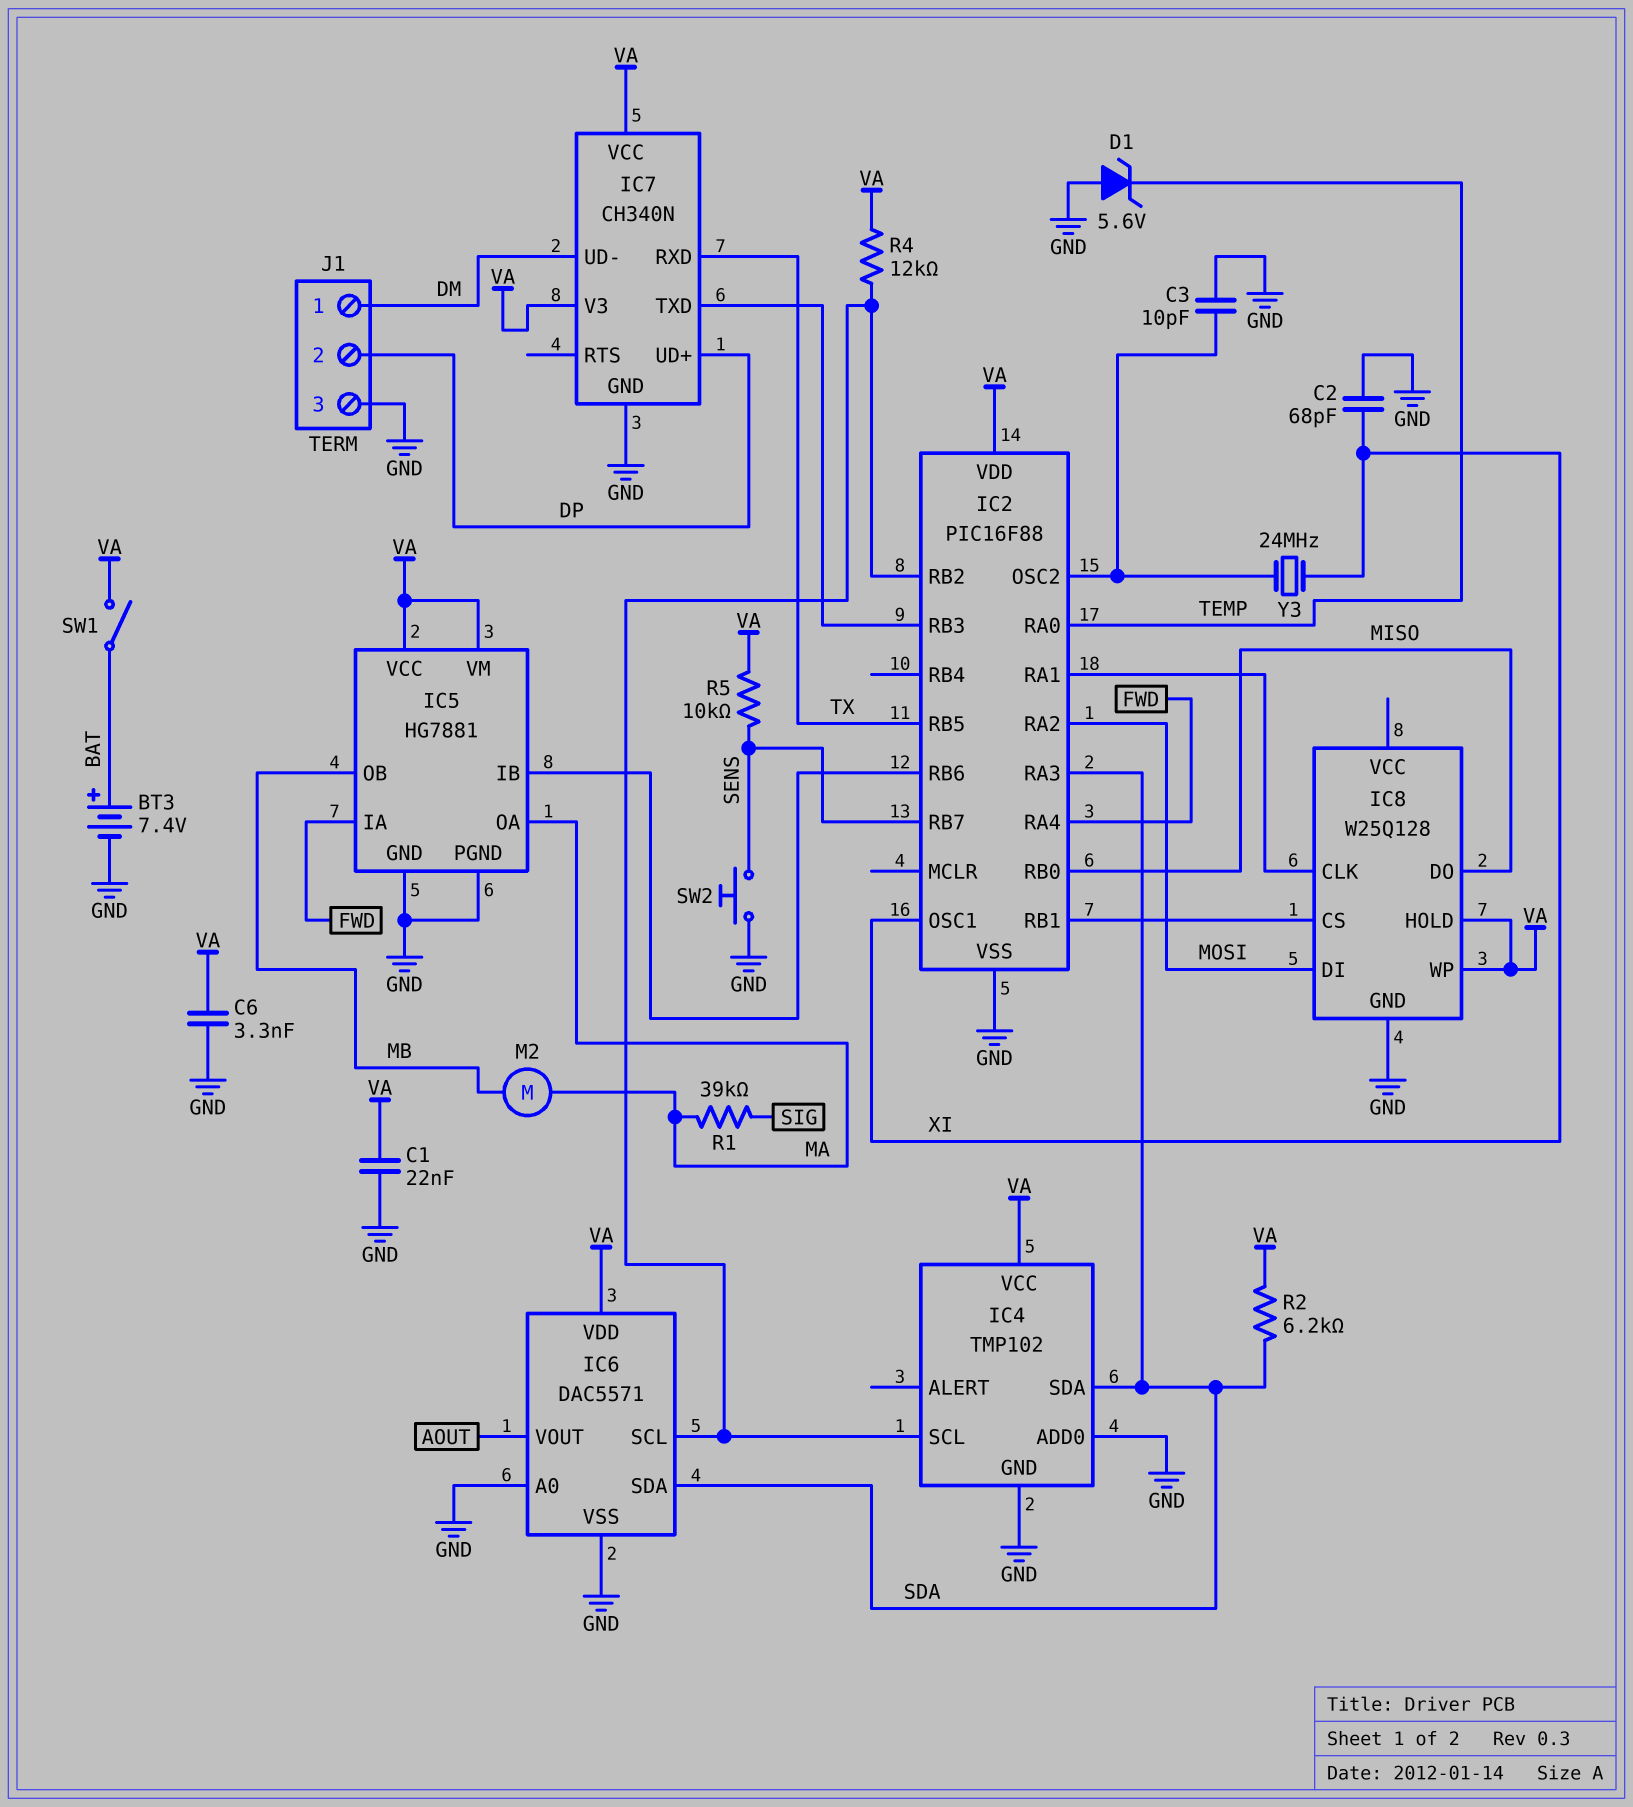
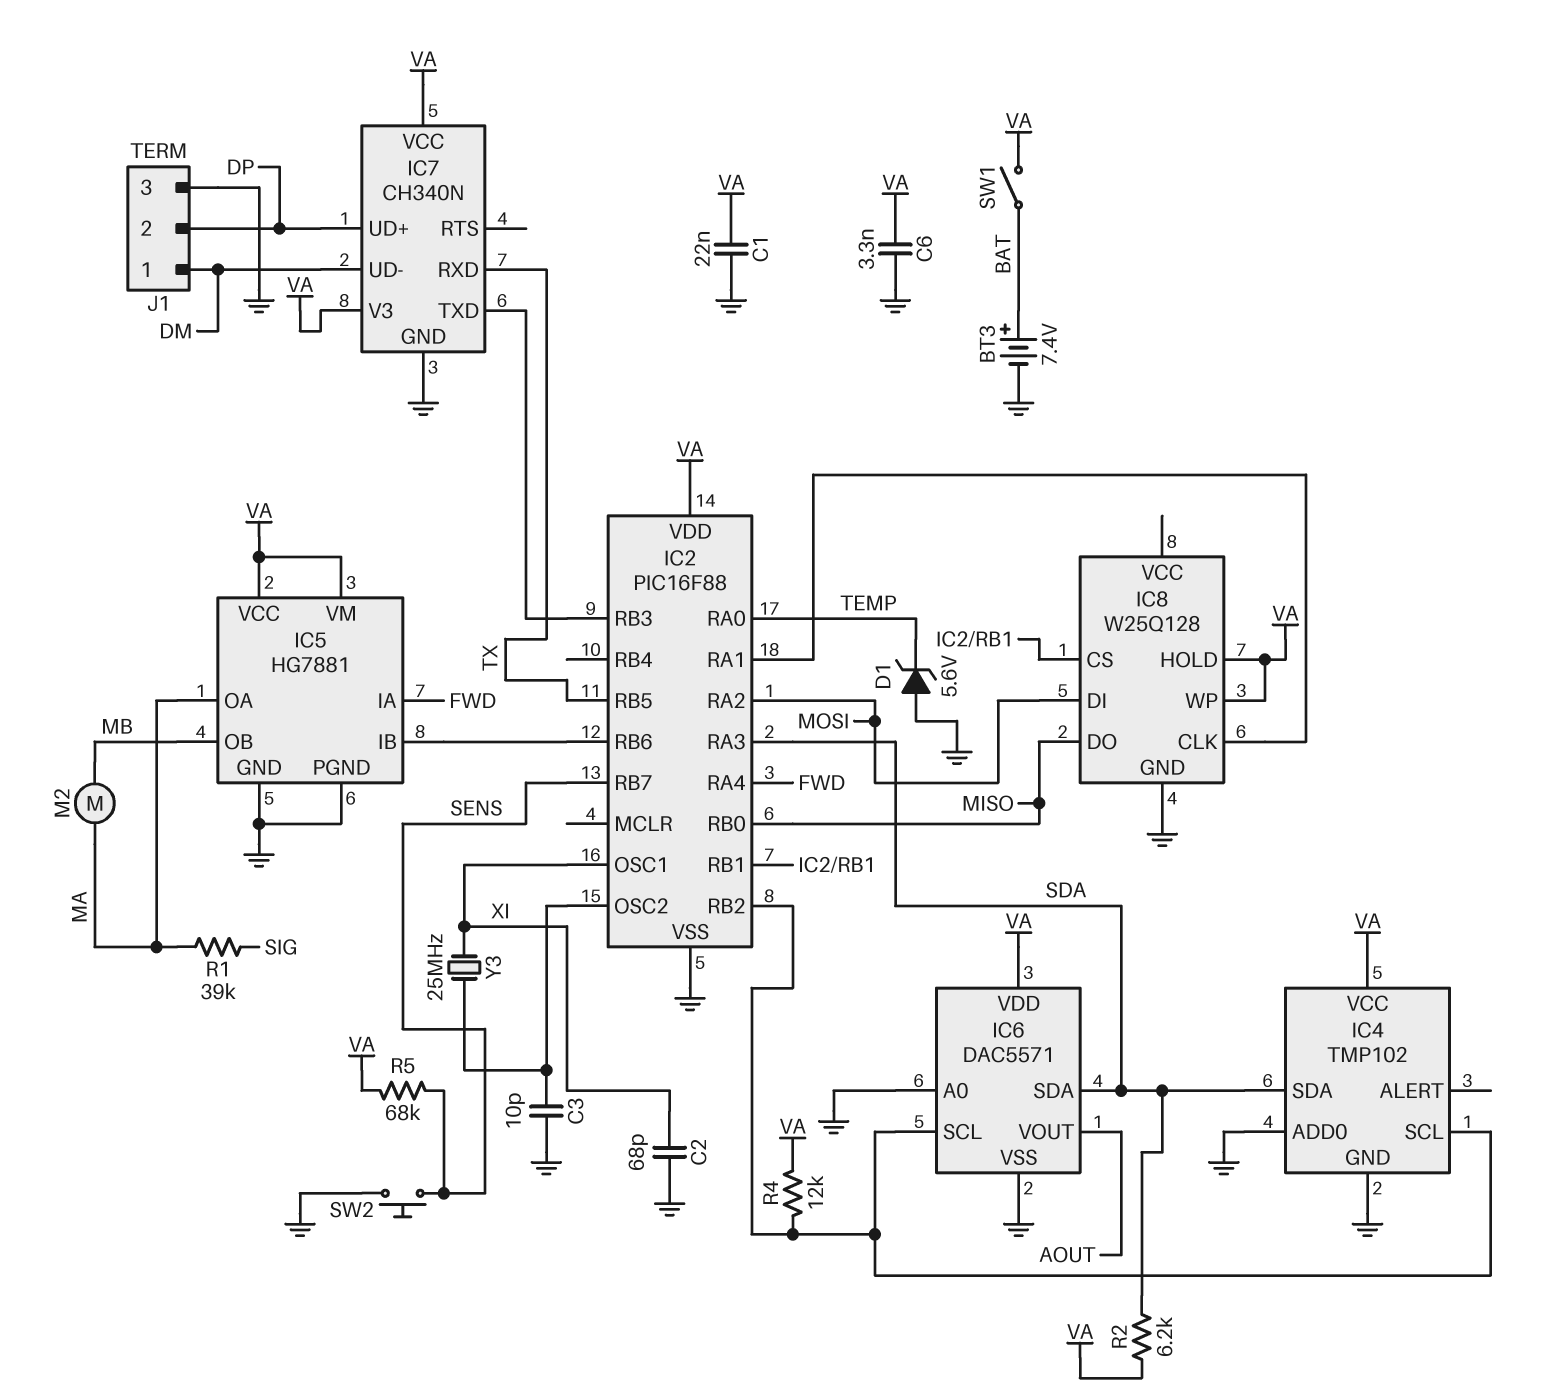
R5: 10k (SENS, VA) -> 68k (SENS, VA)
Y3: 24MHz (IC2/OSC2, XI) -> 25MHz (IC2/OSC2, XI)

